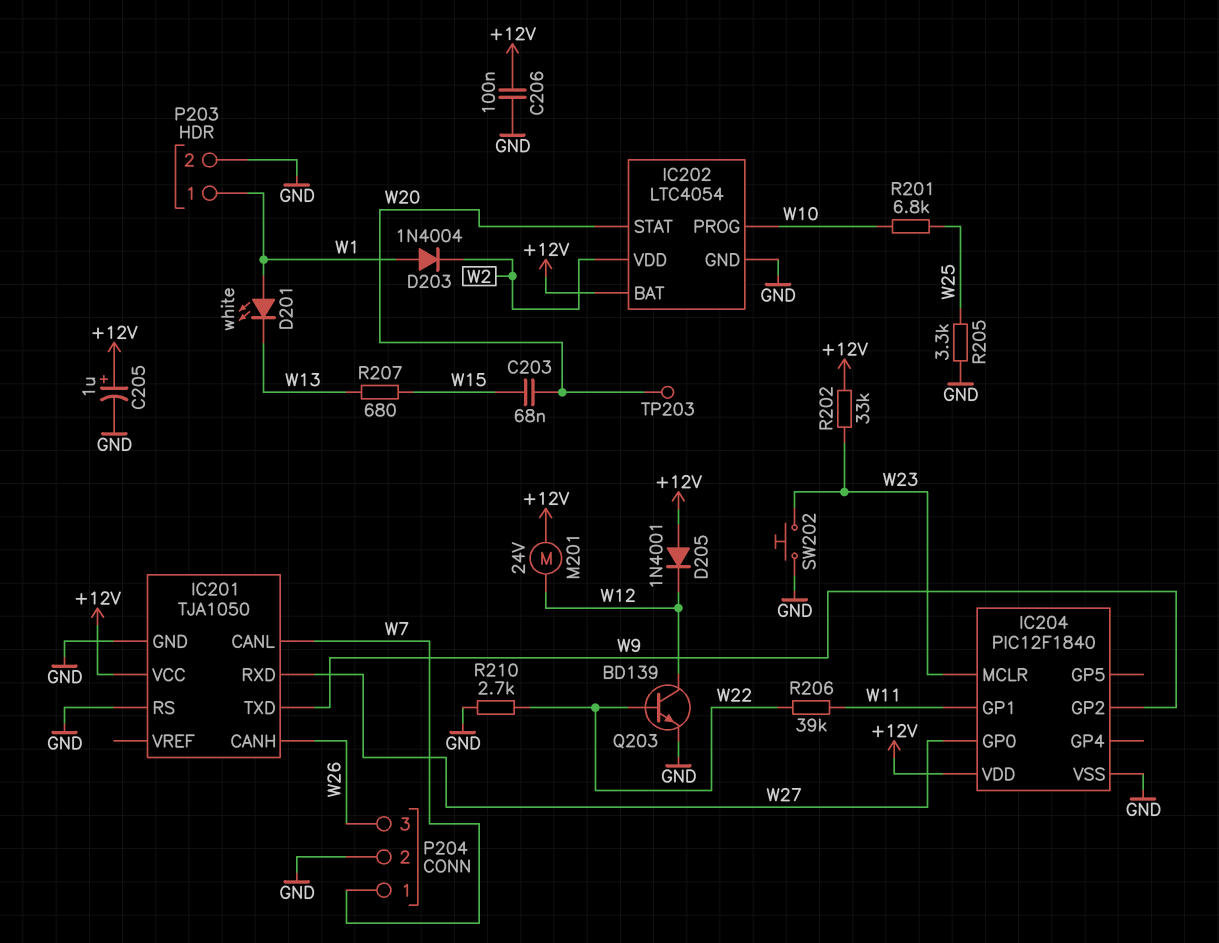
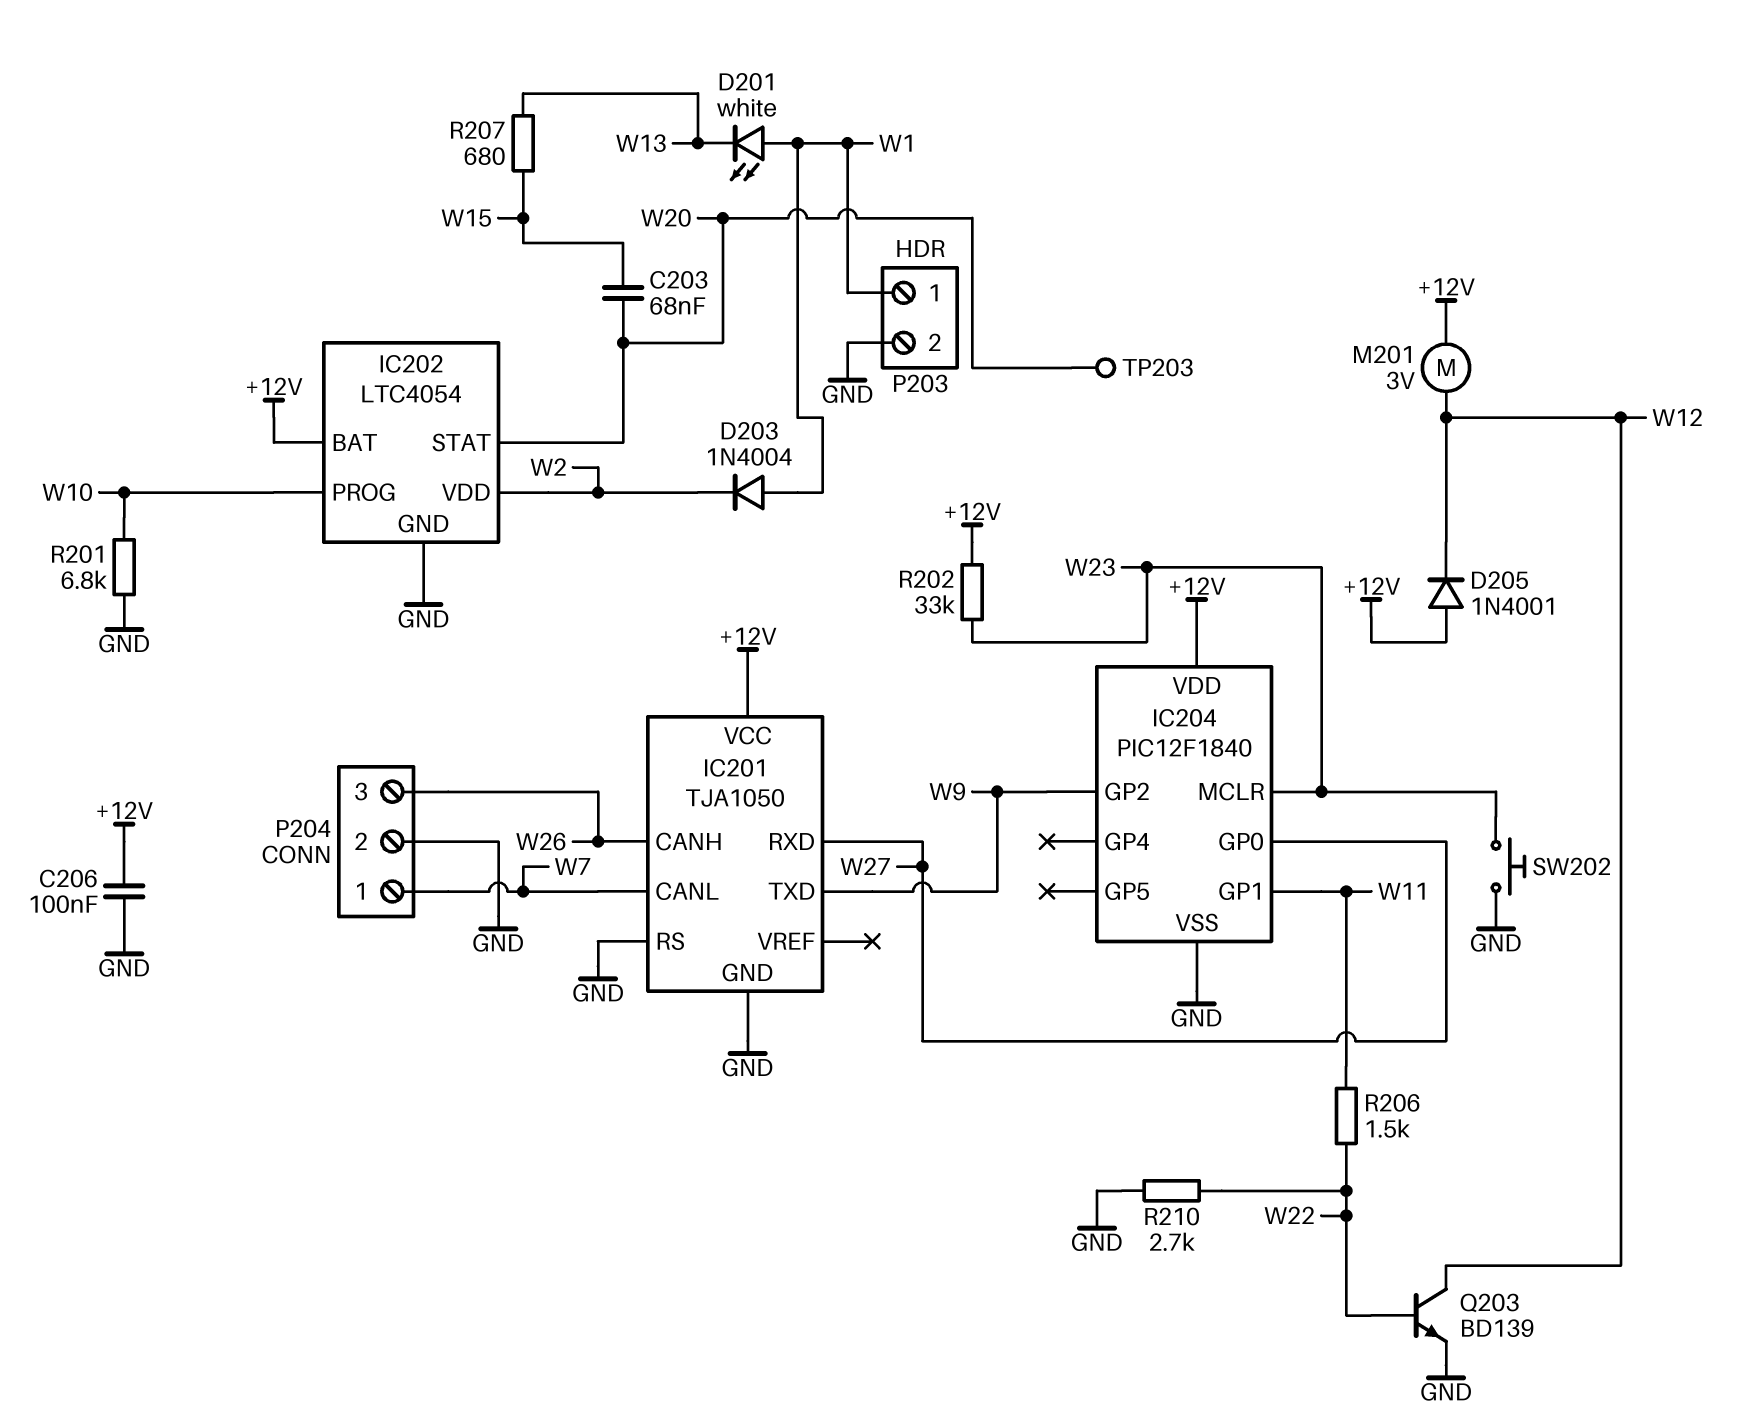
C205: 1uF (plus +12V, minus GND) -> none
M201: motor 24V (+12V, W12) -> motor 3V (+12V, W12)
R201: 6.8k (W10, W25) -> 6.8k (GND, W10)
R205: 3.3k (GND, W25) -> none
R206: 39k (W11, W22) -> 1.5k (W11, W22)

